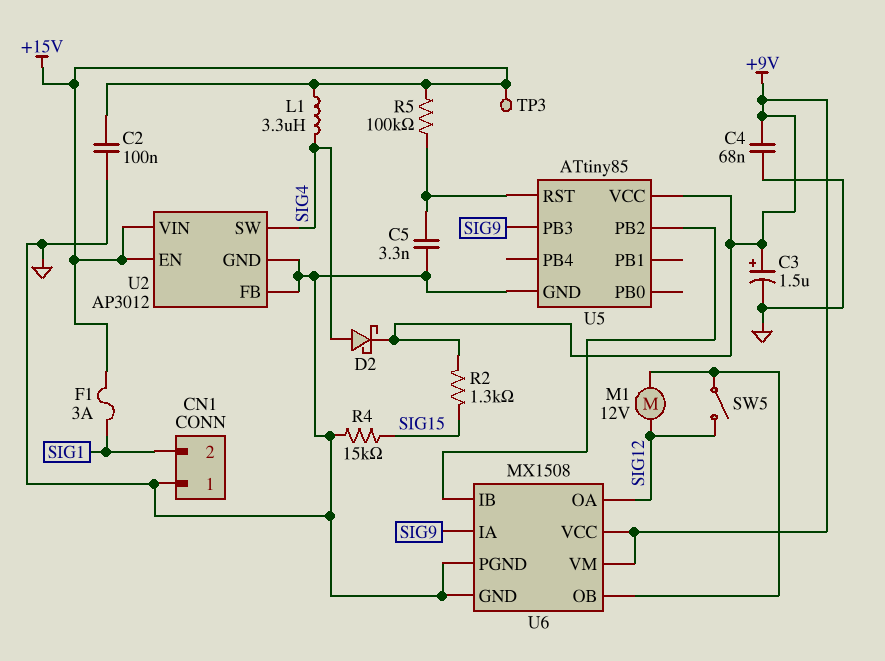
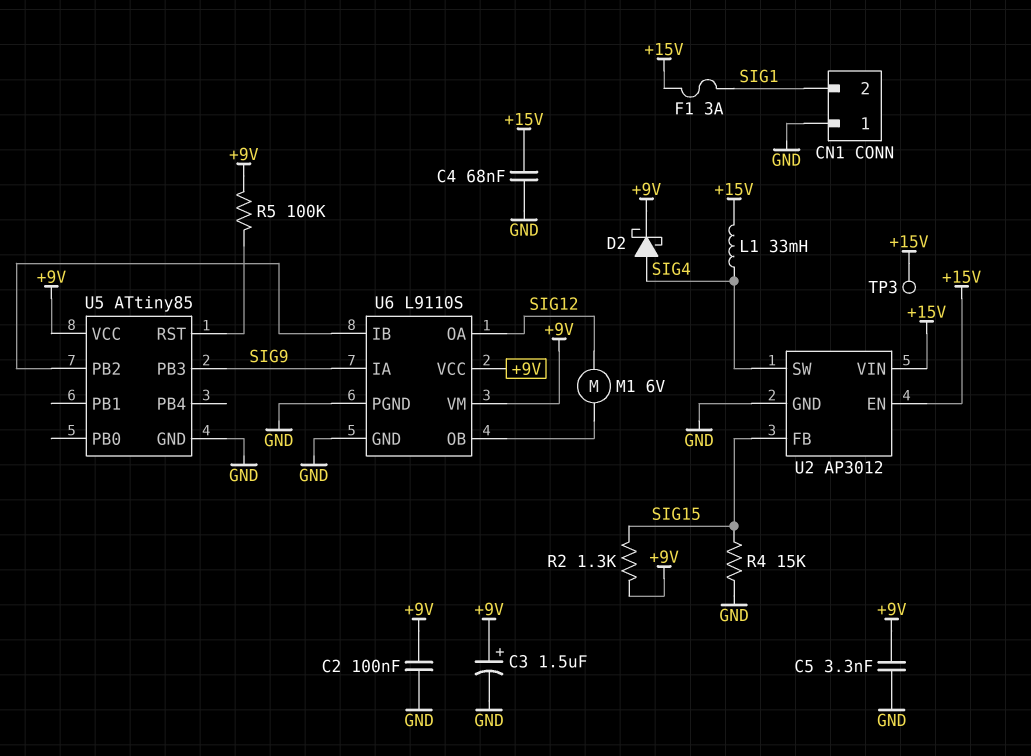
C2: 100nF (+15V, GND) -> 100nF (+9V, GND)
C4: 68nF (+9V, GND) -> 68nF (+15V, GND)
C5: 3.3nF (GND, U5/RST) -> 3.3nF (+9V, GND)
L1: 3.3uH (+15V, SIG4) -> 33mH (+15V, SIG4)
M1: motor 12V (SIG12, U6/OB) -> motor 6V (SIG12, U6/OB)
R5: 100k (+15V, U5/RST) -> 100k (+9V, U5/RST)
SW5: switch (SIG12, U6/OB) -> none
U2 pin FB: GND -> SIG15
U6: MX1508 -> L9110S

